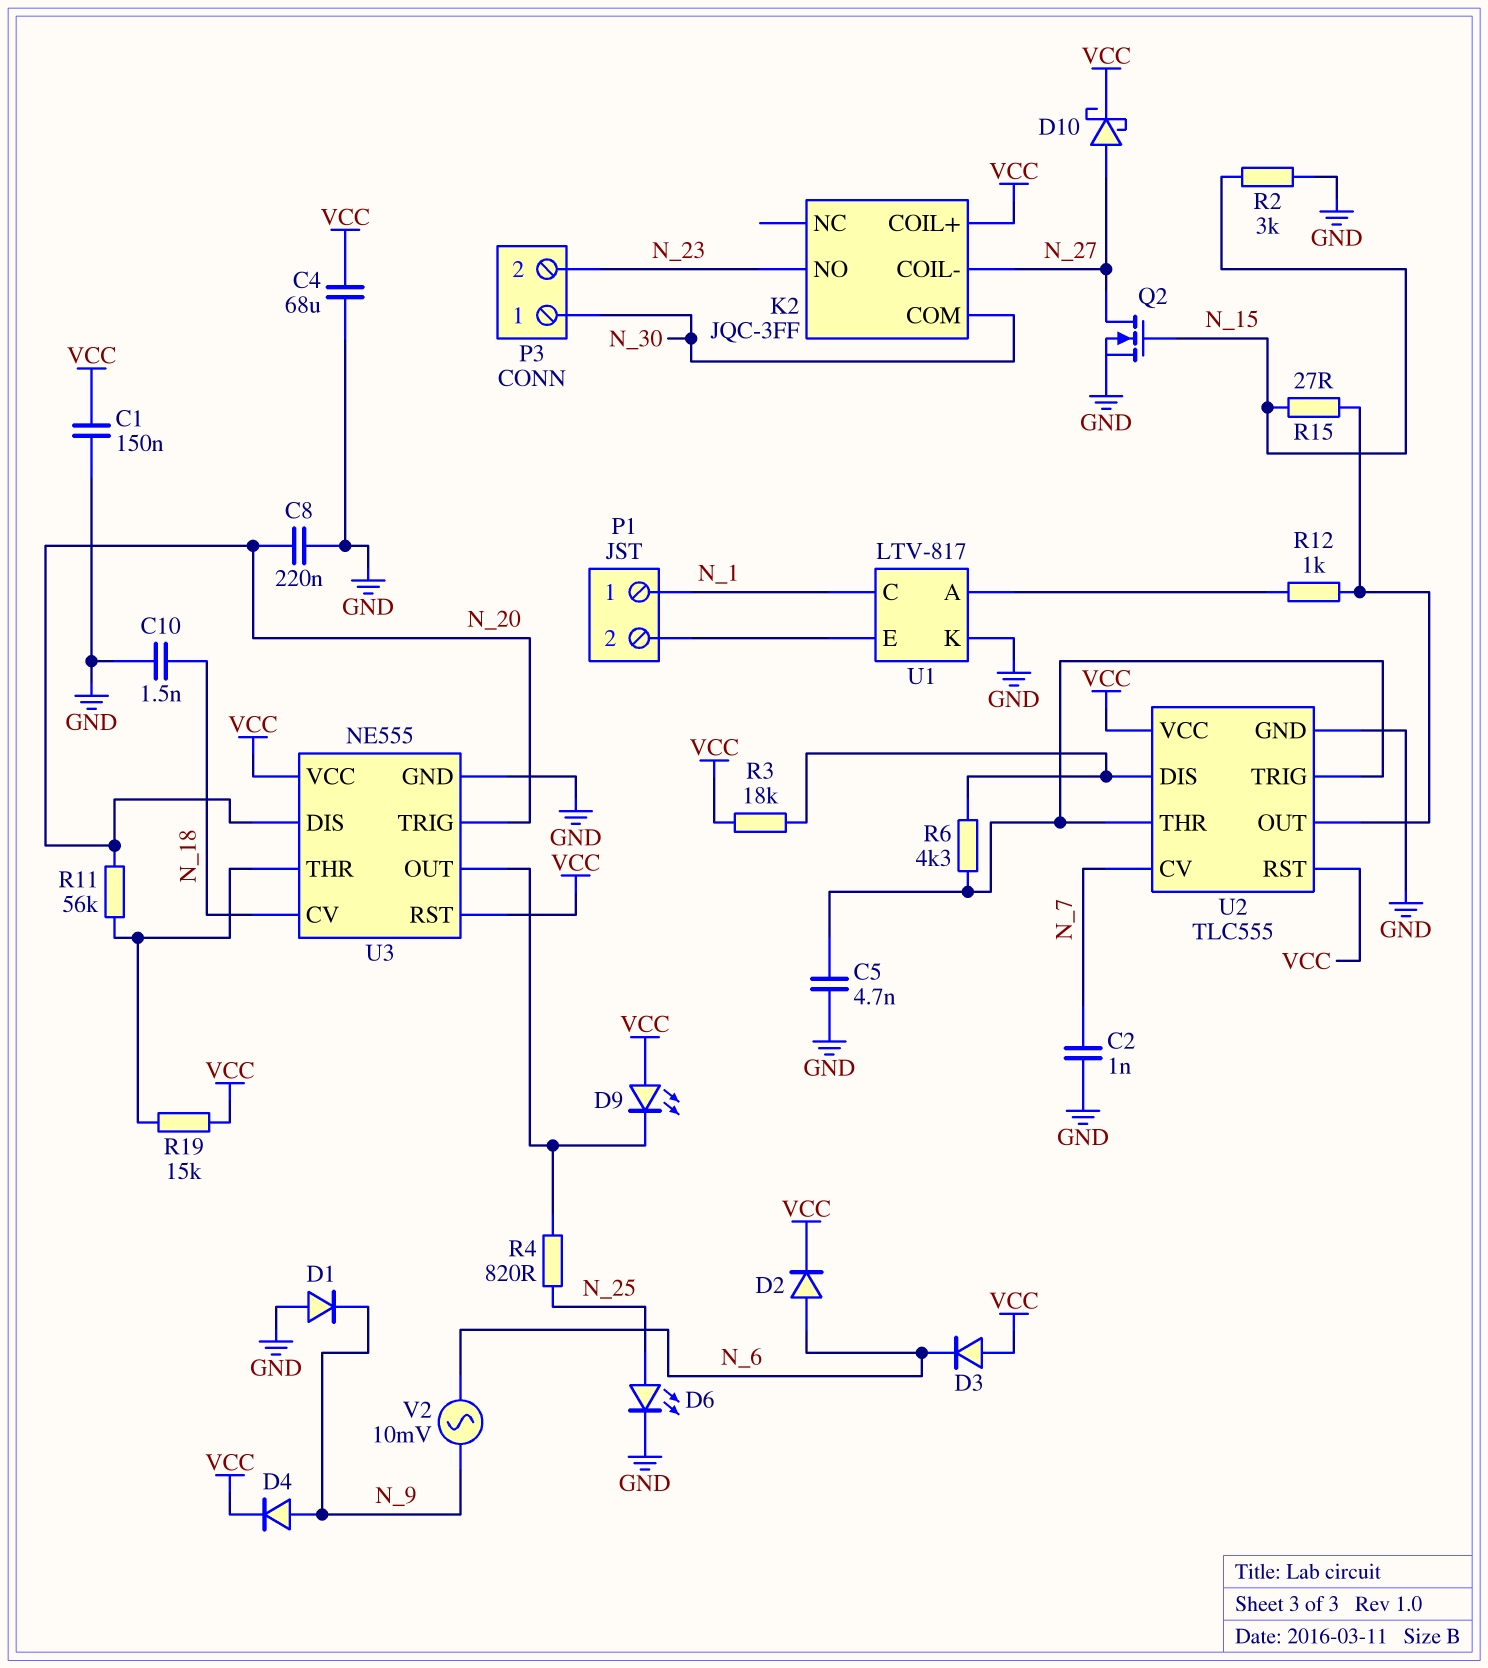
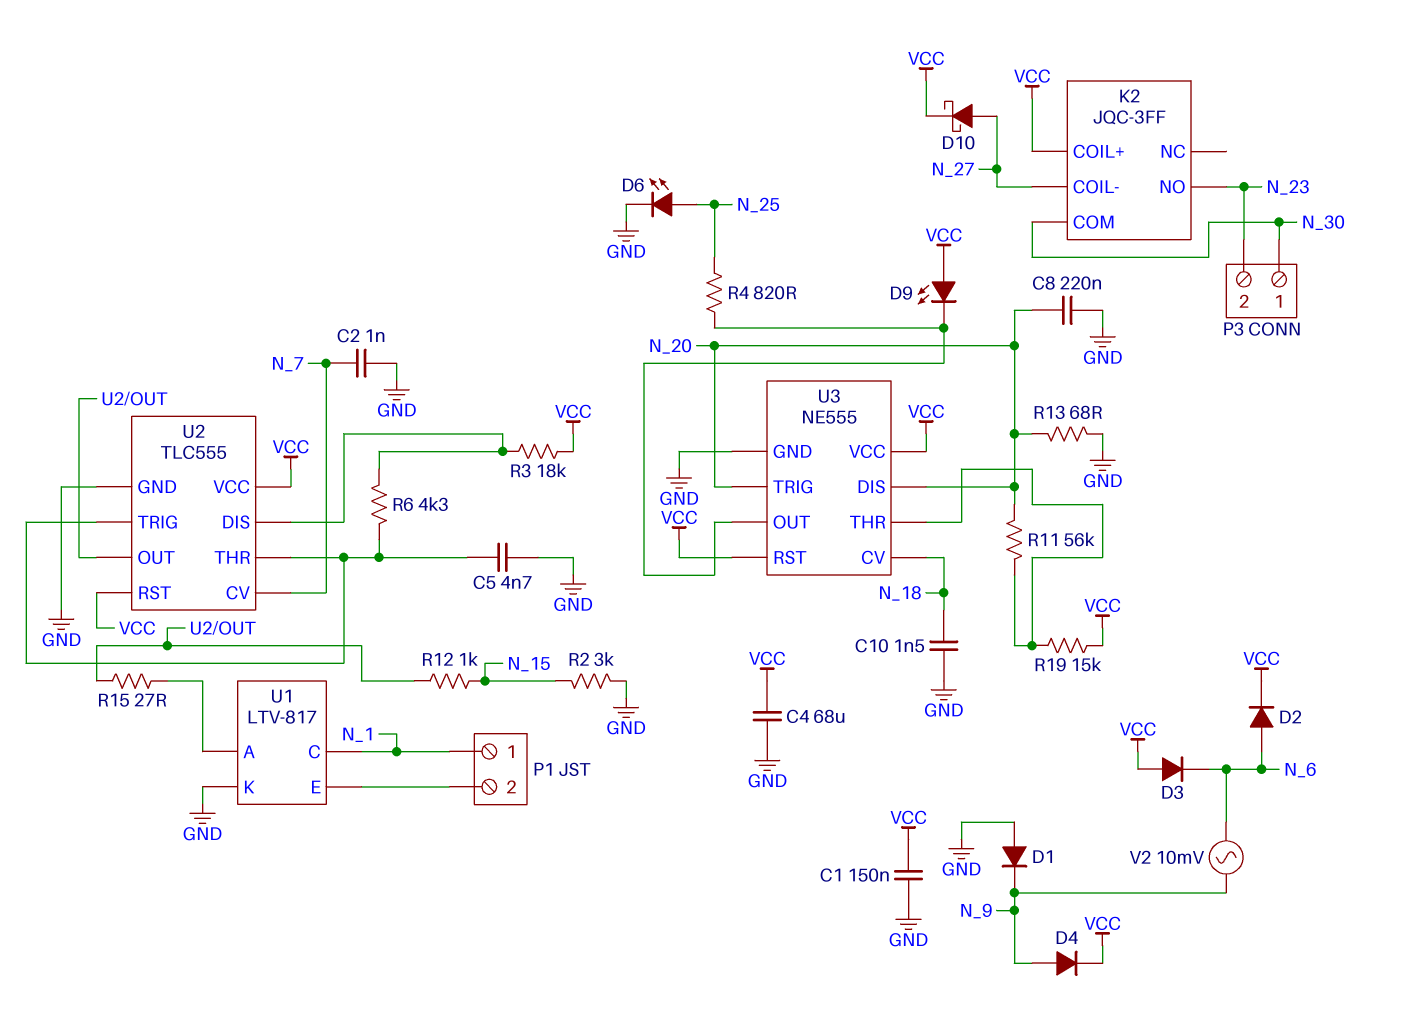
Q2: NMOS (G N_15, D N_27, S GND) -> none
R12: 1k (U1/A, U2/OUT) -> 1k (N_15, U2/OUT)
R13: none -> 68 (GND, N_20)
R15: 27 (N_15, U2/OUT) -> 27 (U1/A, U2/OUT)

